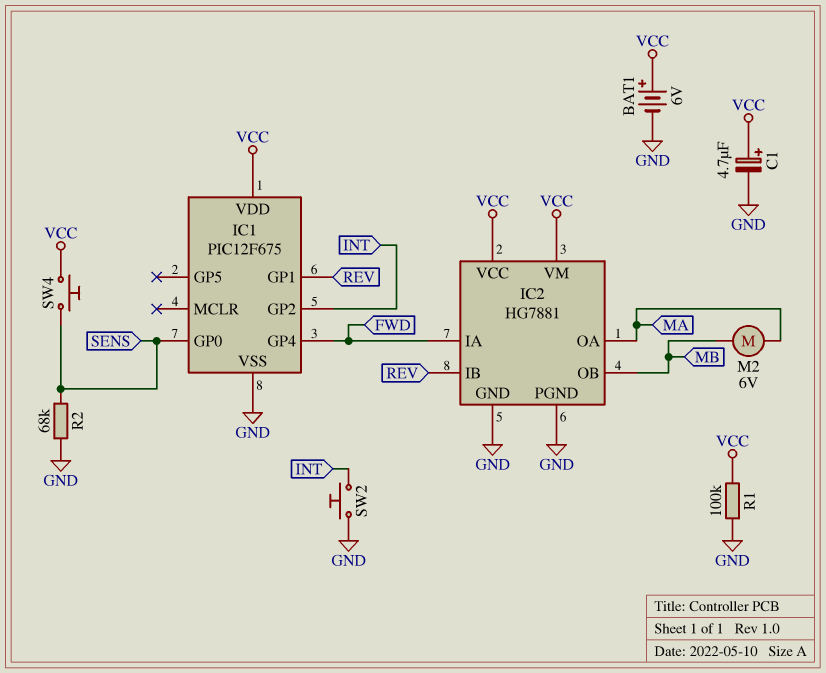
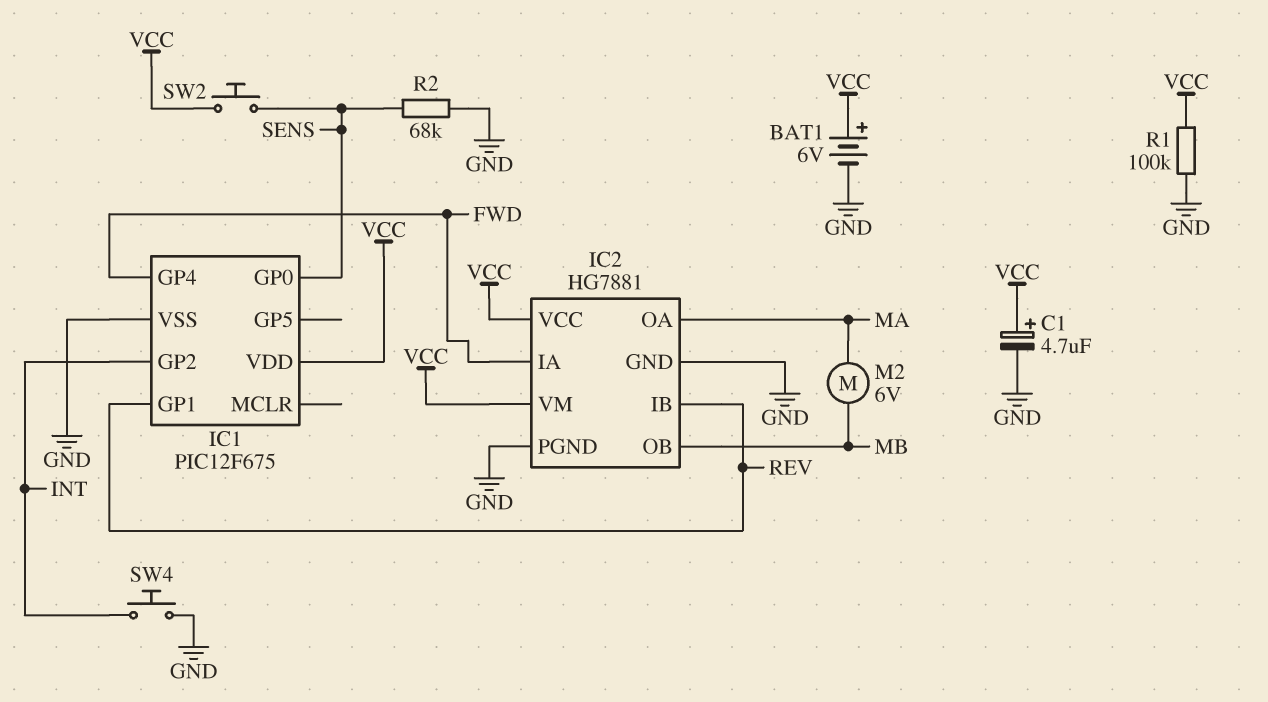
SW2: button (GND, INT) -> button (SENS, VCC)
SW4: button (SENS, VCC) -> button (GND, INT)

